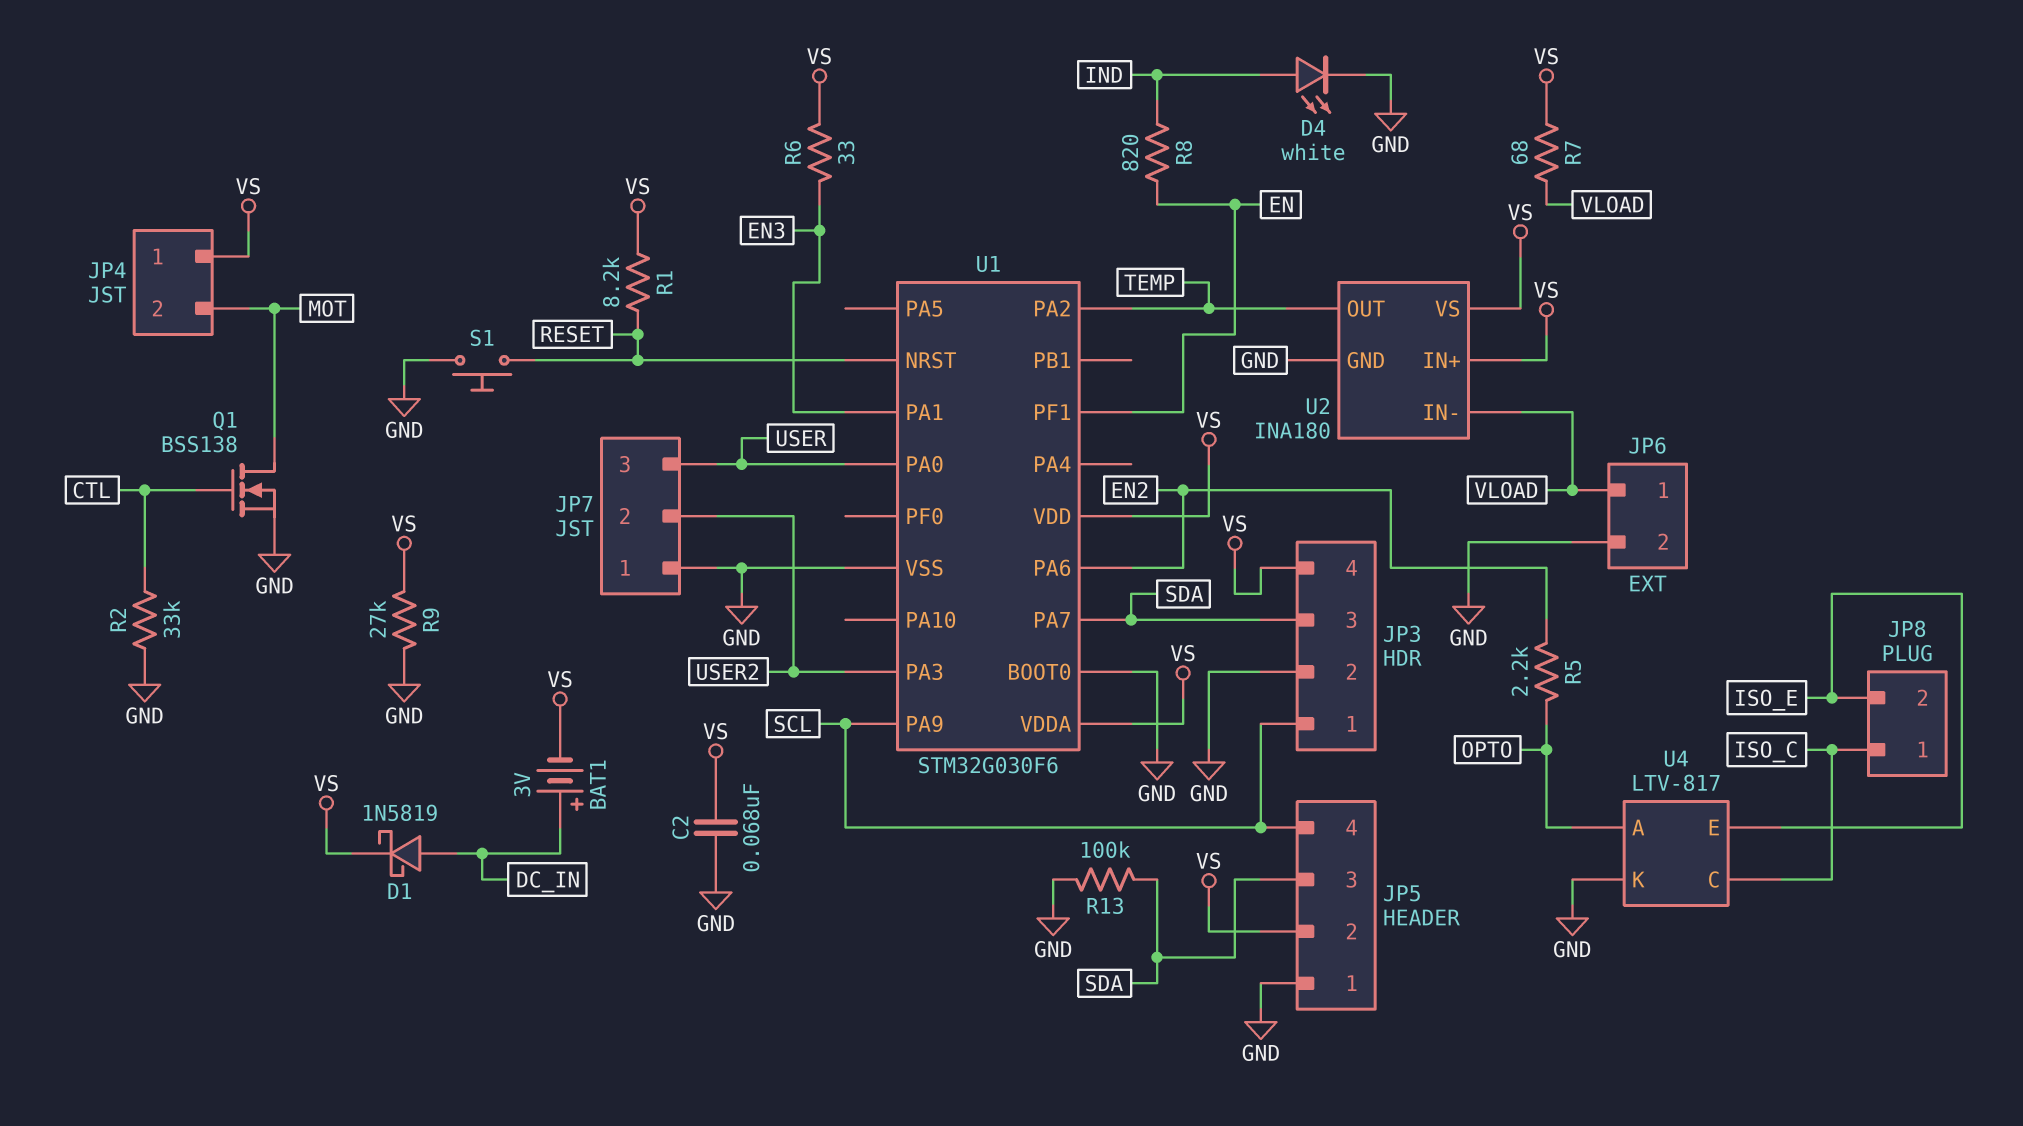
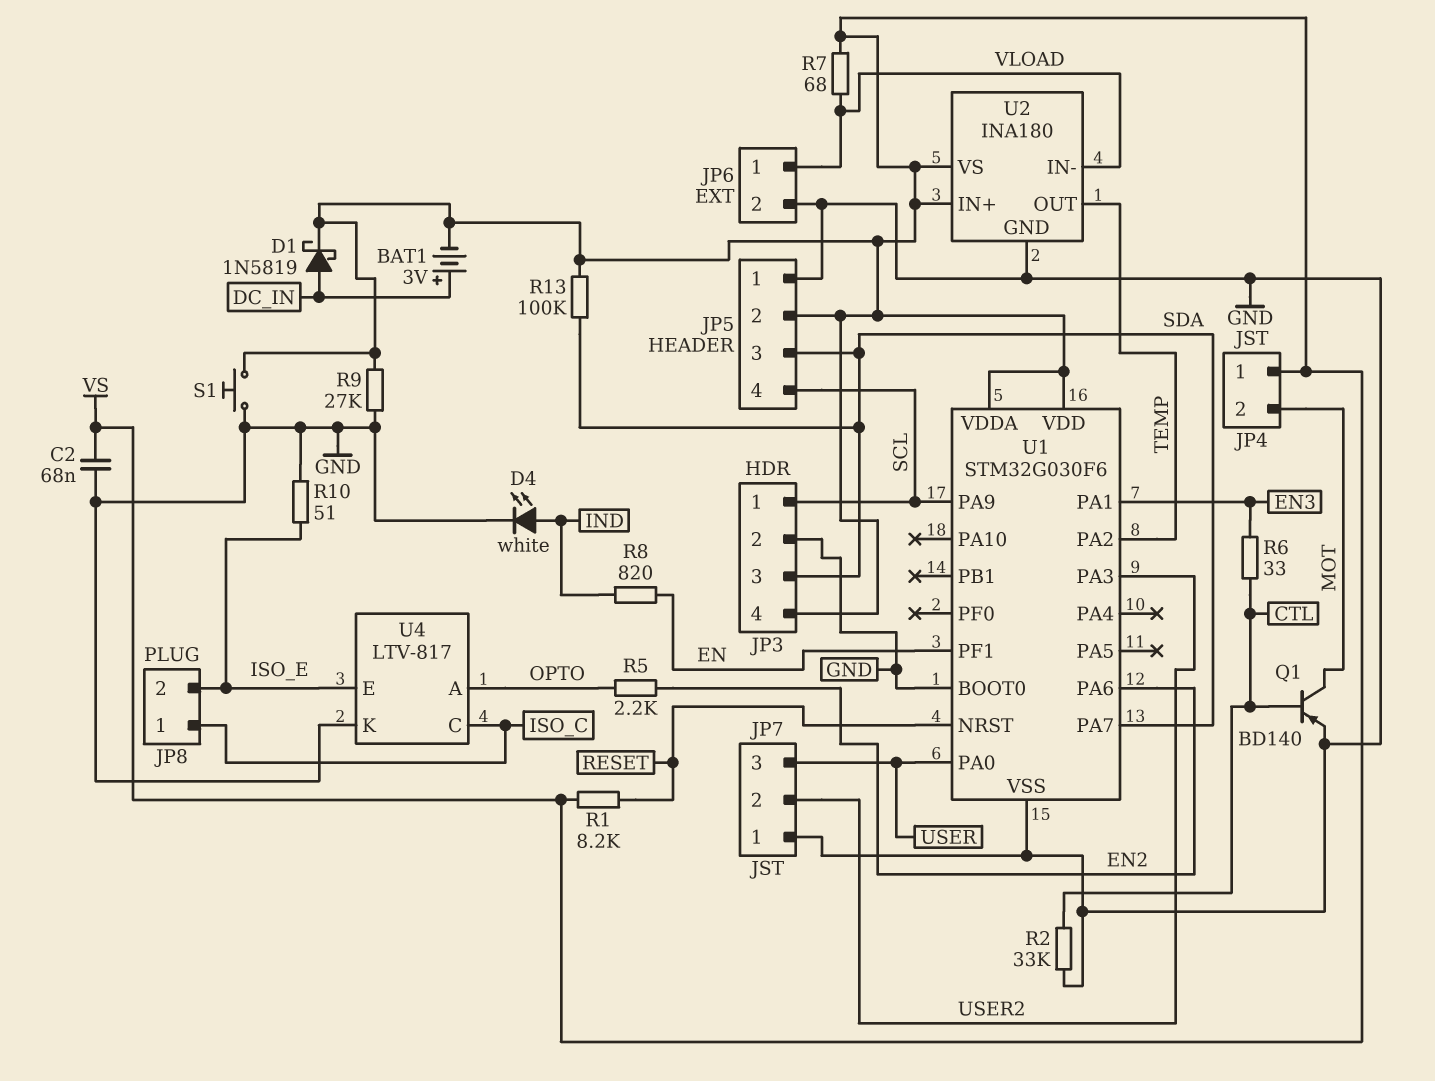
Q1: NMOS BSS138 (G CTL, D MOT, S GND) -> PNP BD140 (B CTL, C MOT, E GND)
R6: 33 (EN3, VS) -> 33 (CTL, EN3)
R10: none -> 51 (GND, ISO_E)
R13: 100k (GND, SDA) -> 100k (SDA, VS)
S1: button (GND, RESET) -> button (GND, VS)

